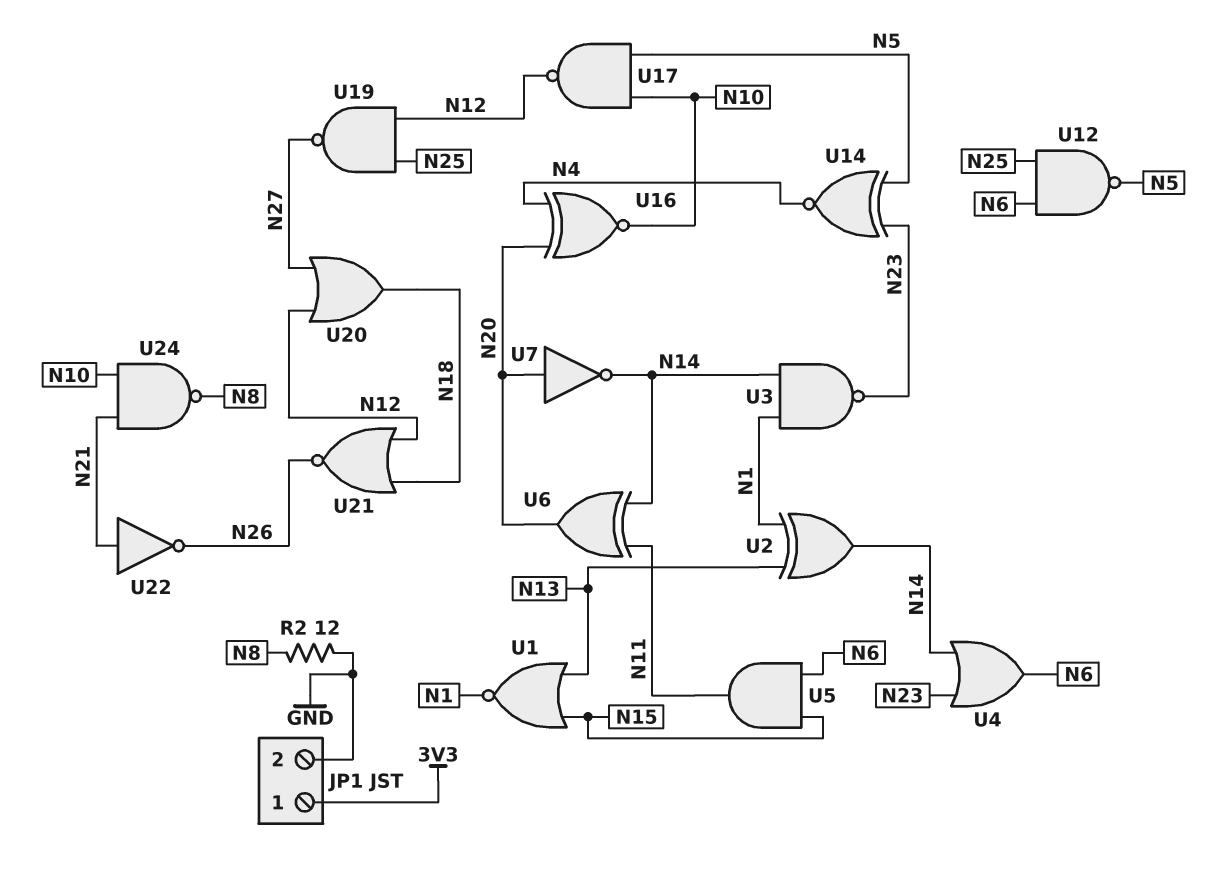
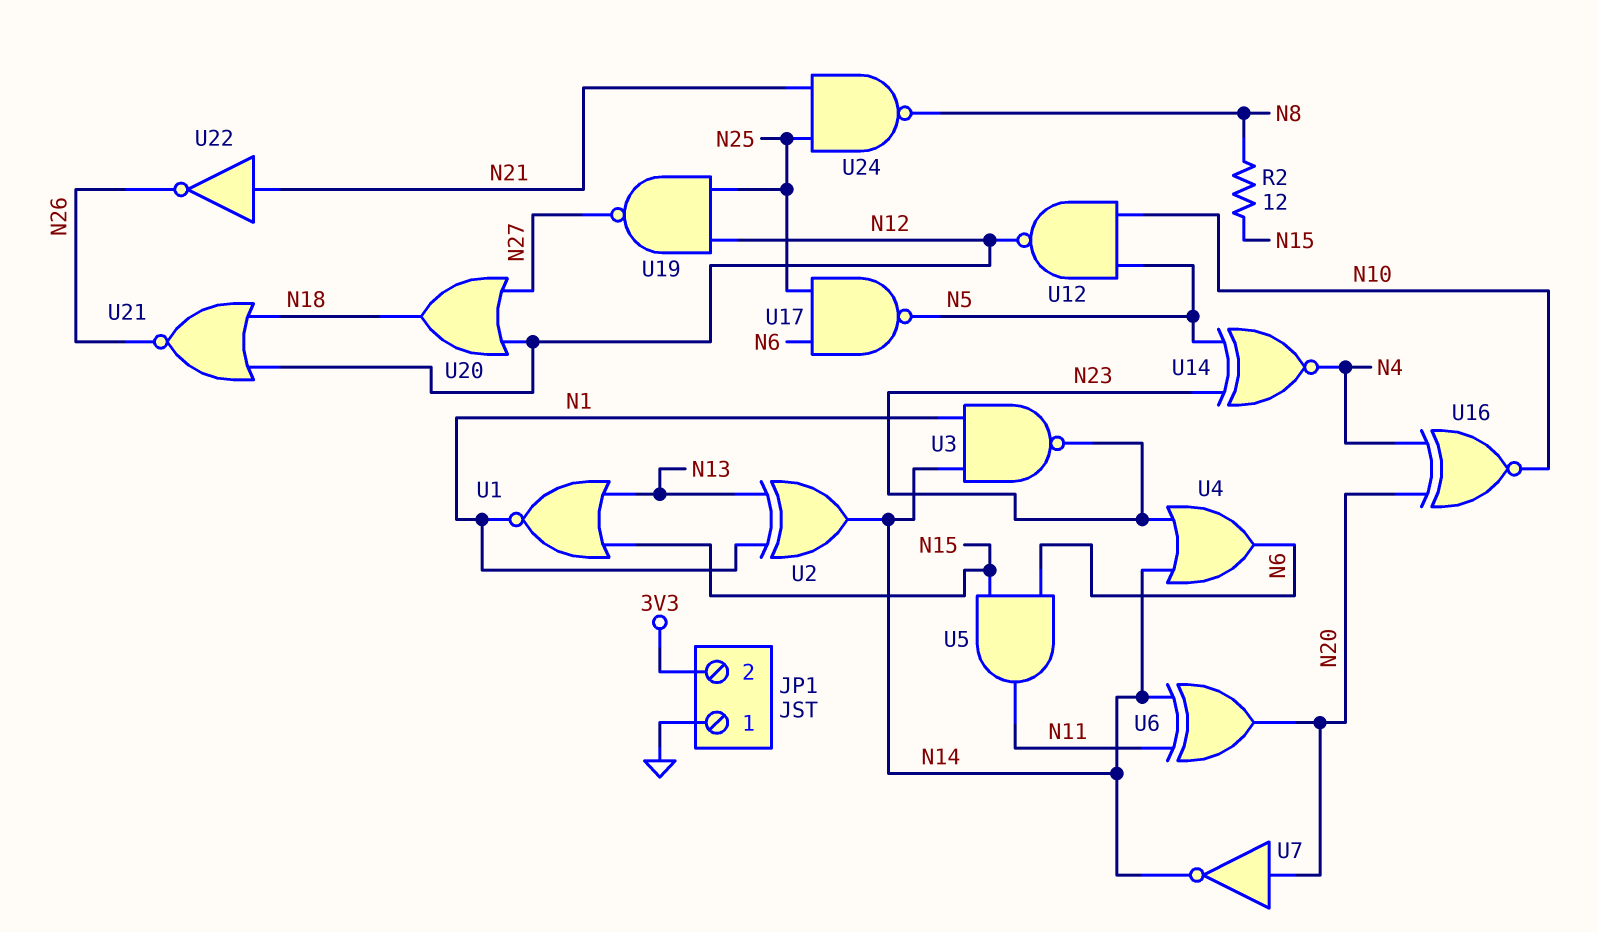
JP1 pin 1: 3V3 -> GND
JP1 pin 2: GND -> 3V3
R2: 12 (GND, N8) -> 12 (N8, N15)
U12: NAND (in N6, in N25, out N5) -> NAND (in N5, in N10, out N12)
U17: NAND (in N5, in N10, out N12) -> NAND (in N6, in N25, out N5)
U24: NAND (in N10, in N21, out N8) -> NAND (in N21, in N25, out N8)

